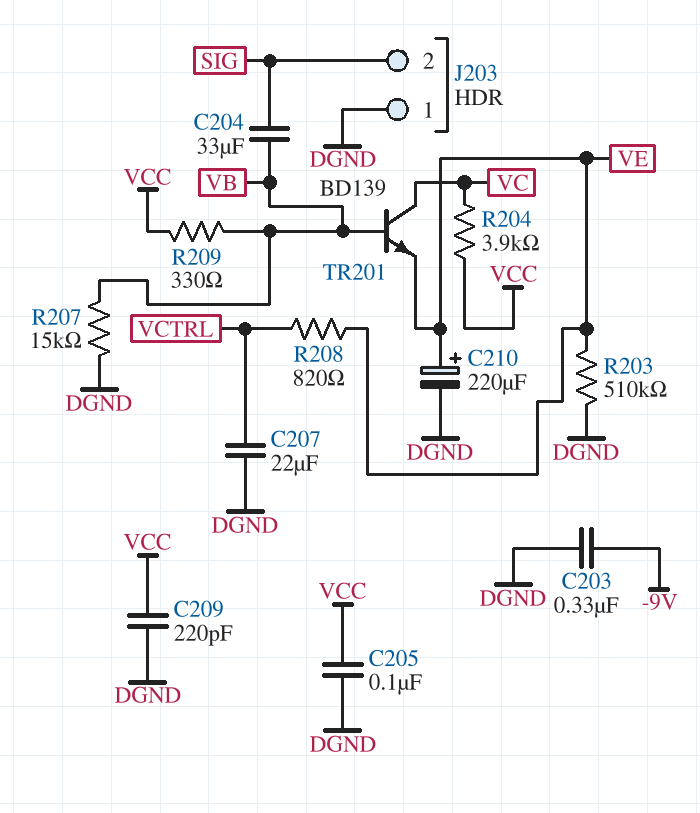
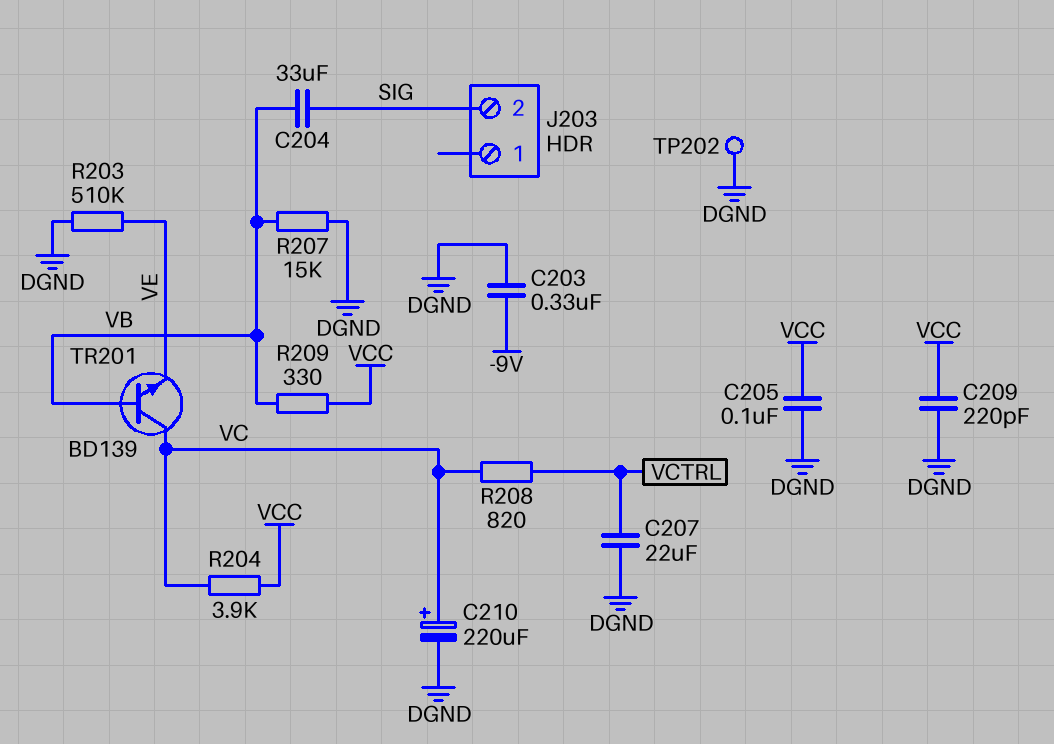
C210: 220uF (plus VE, minus DGND) -> 220uF (plus VC, minus DGND)
J203 pin 1: DGND -> none
R208: 820 (VCTRL, VE) -> 820 (VC, VCTRL)
TP202: none -> test point (DGND)

